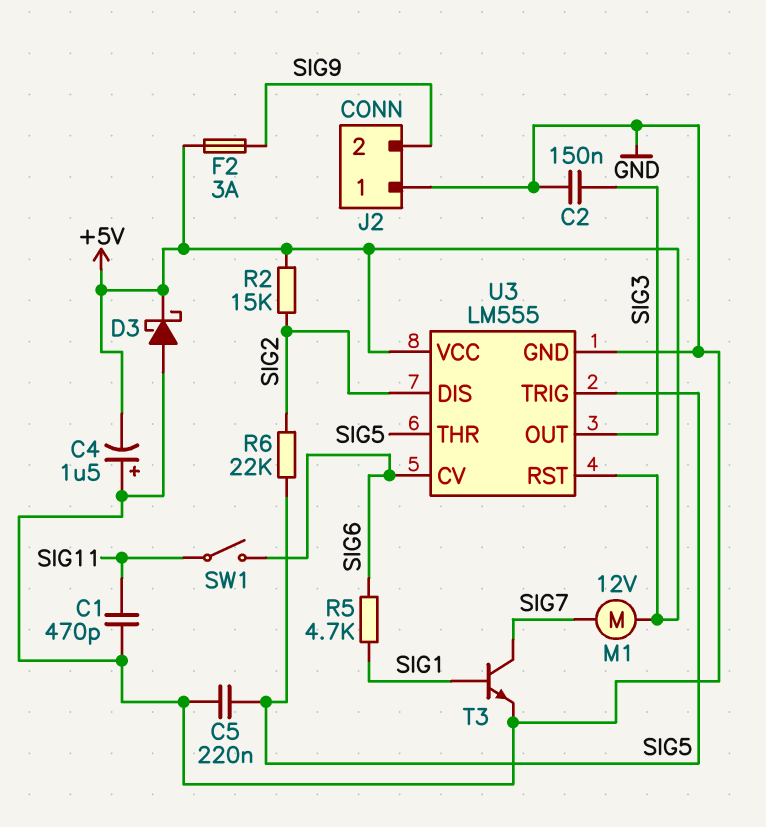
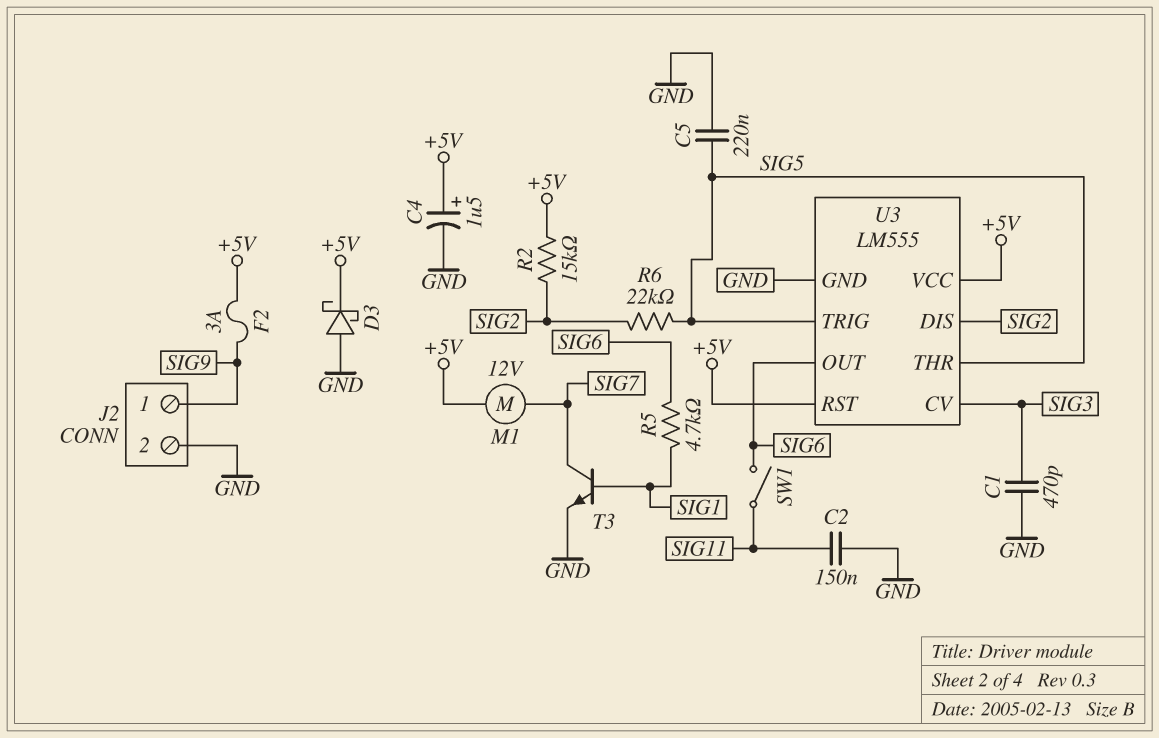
C1: 470pF (GND, SIG11) -> 470pF (GND, SIG3)
C2: 150nF (GND, SIG3) -> 150nF (GND, SIG11)
C4: 1.5uF (plus GND, minus +5V) -> 1.5uF (plus +5V, minus GND)
J2 pin 1: GND -> SIG9
J2 pin 2: SIG9 -> GND
U3 pin CV: SIG6 -> SIG3
U3 pin OUT: SIG3 -> SIG6

